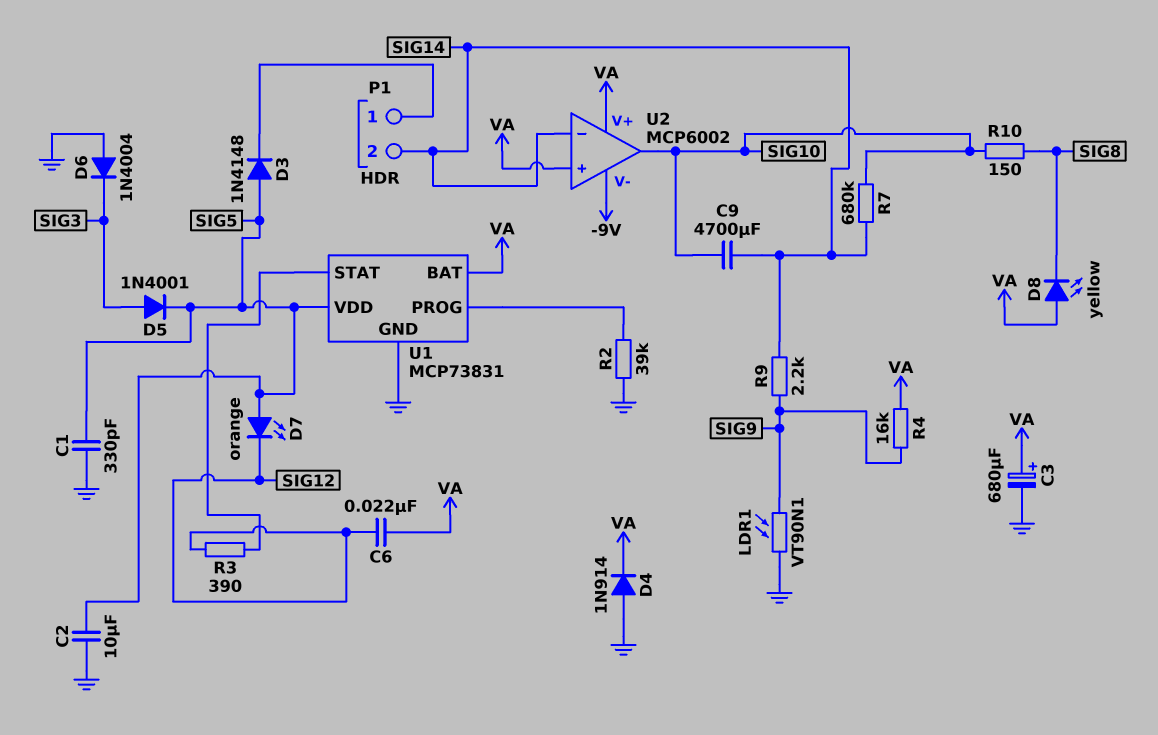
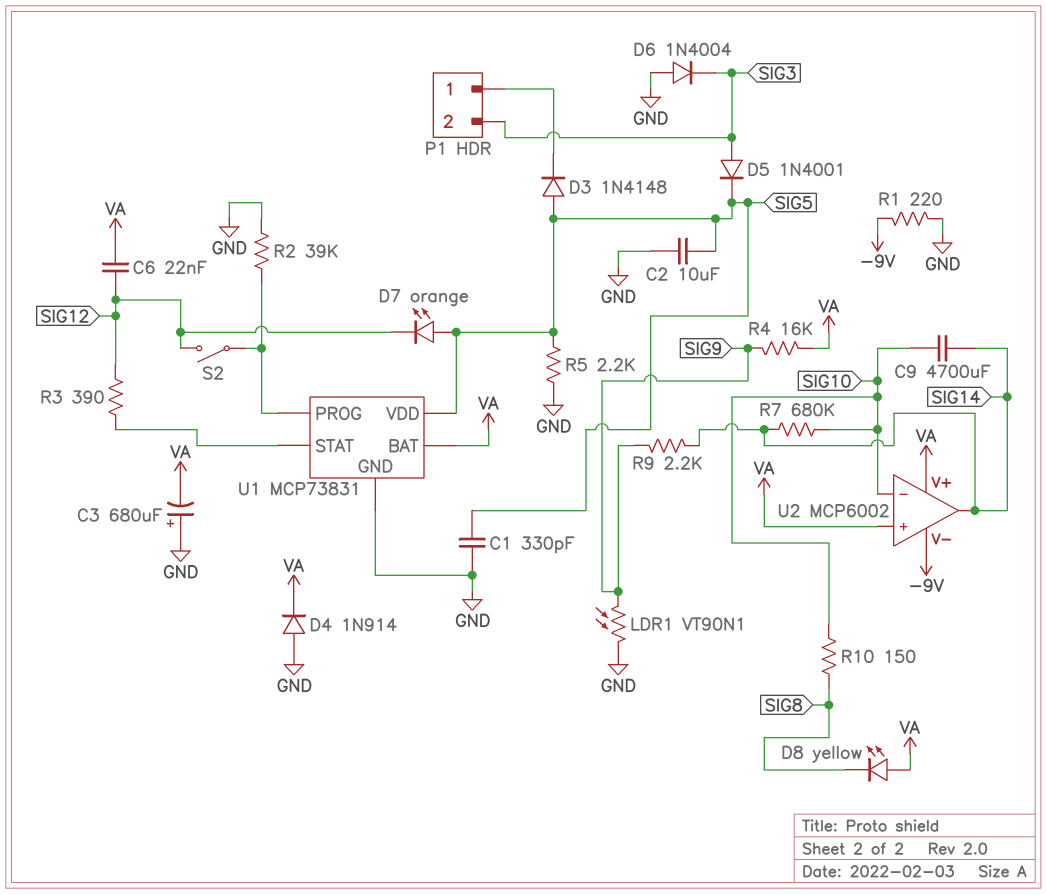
C3: 680uF (plus VA, minus GND) -> 680uF (plus GND, minus VA)
P1 pin 2: SIG14 -> SIG3
R1: none -> 220 (-9V, GND)
R5: none -> 2.2k (GND, SIG5)
S2: none -> switch (SIG12, U1/PROG)
U2 pin in-: SIG14 -> SIG10
U2 pin out: SIG10 -> SIG14

